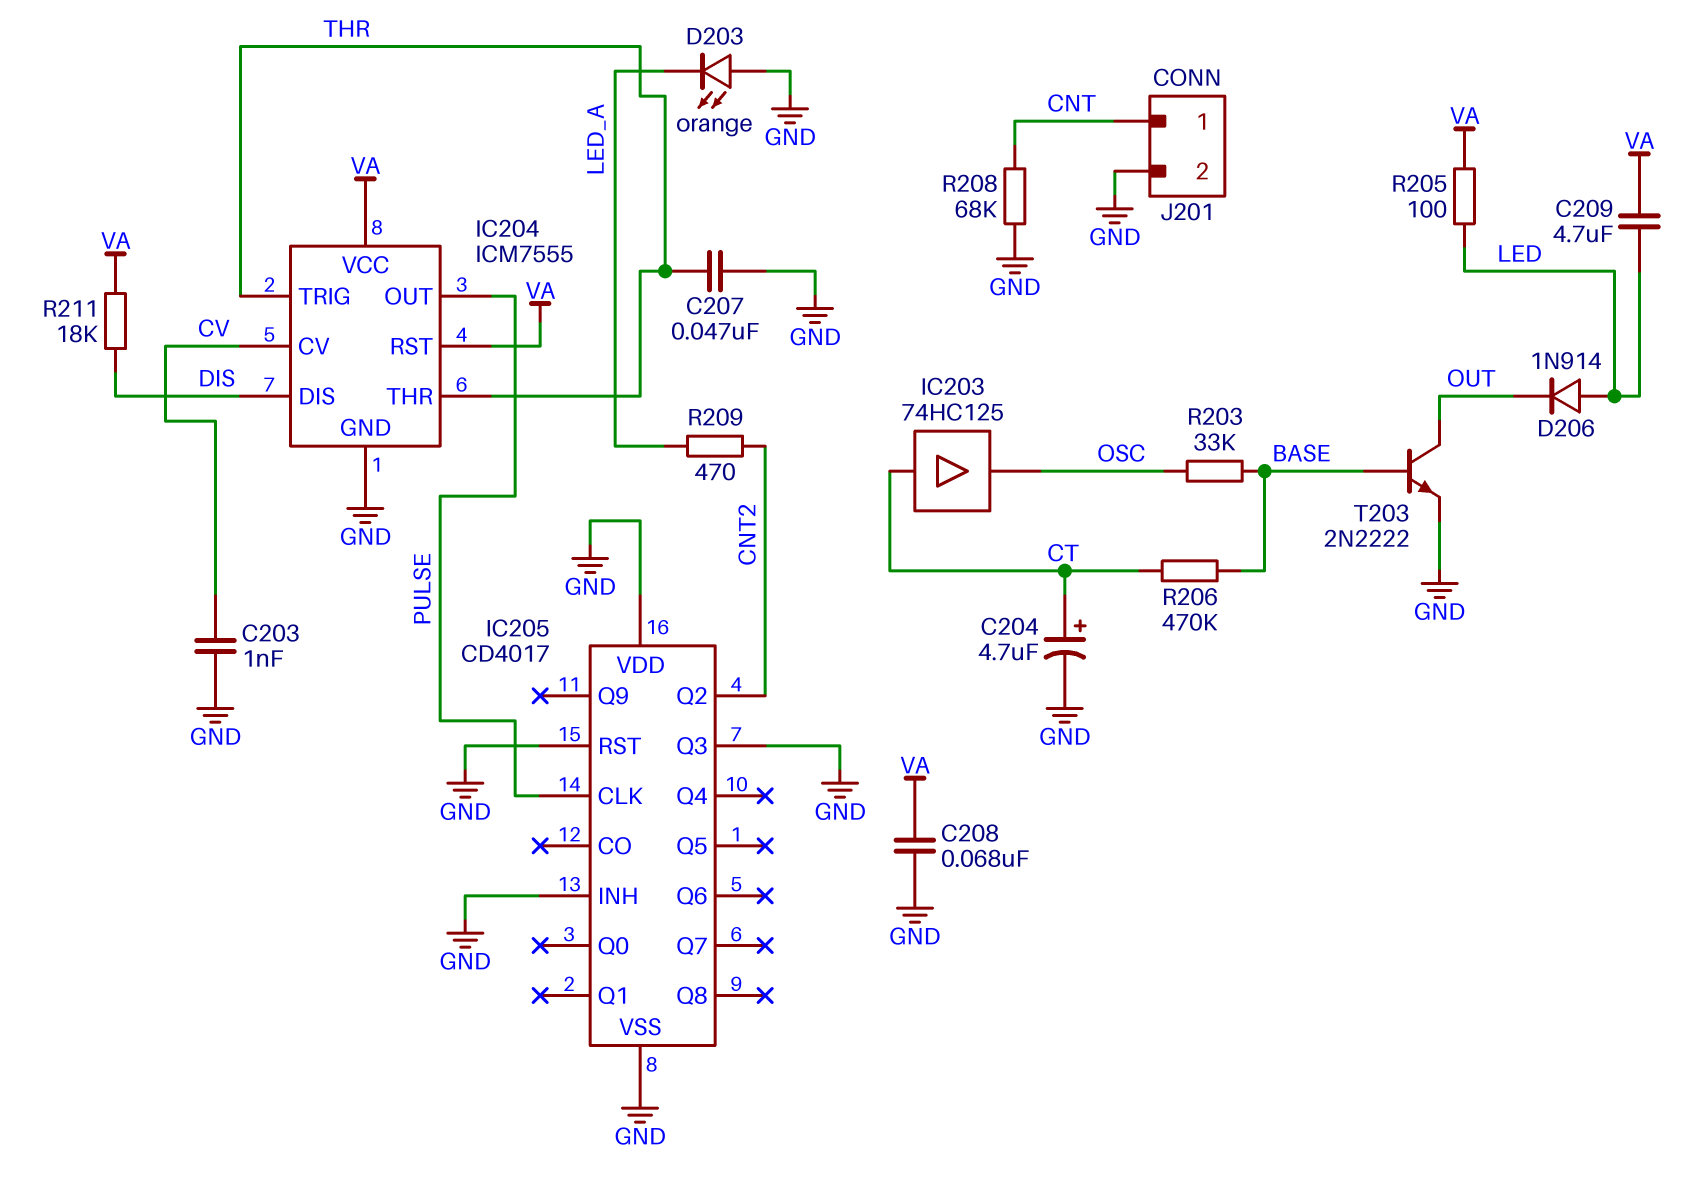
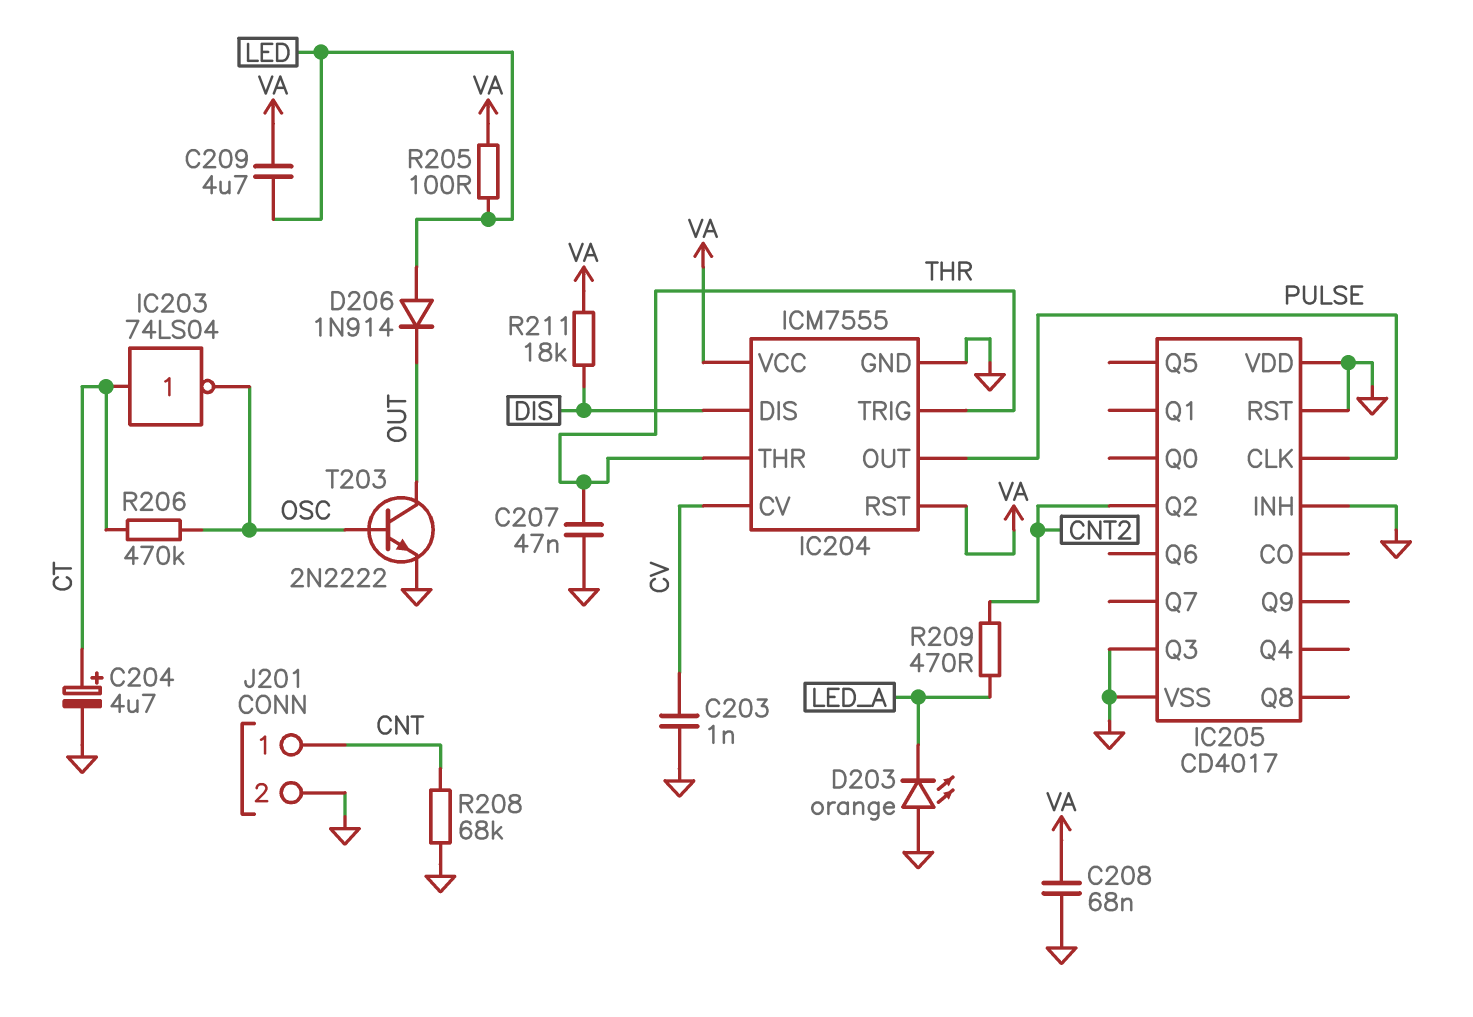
IC203: buffer 74HC125 (in CT, out OSC) -> NOT 74LS04 (in CT, out OSC)
R203: 33k (BASE, OSC) -> none
R206: 470k (BASE, CT) -> 470k (CT, OSC)
T203: NPN 2N2222 (B BASE, C OUT, E GND) -> NPN 2N2222 (B OSC, C OUT, E GND)

